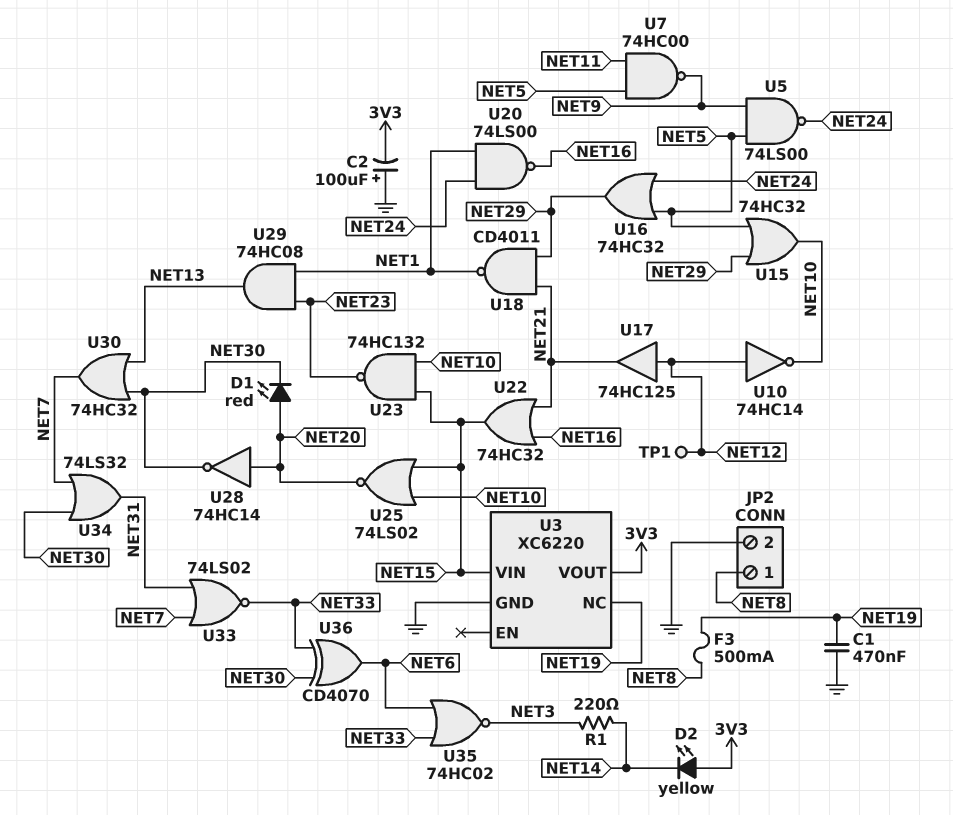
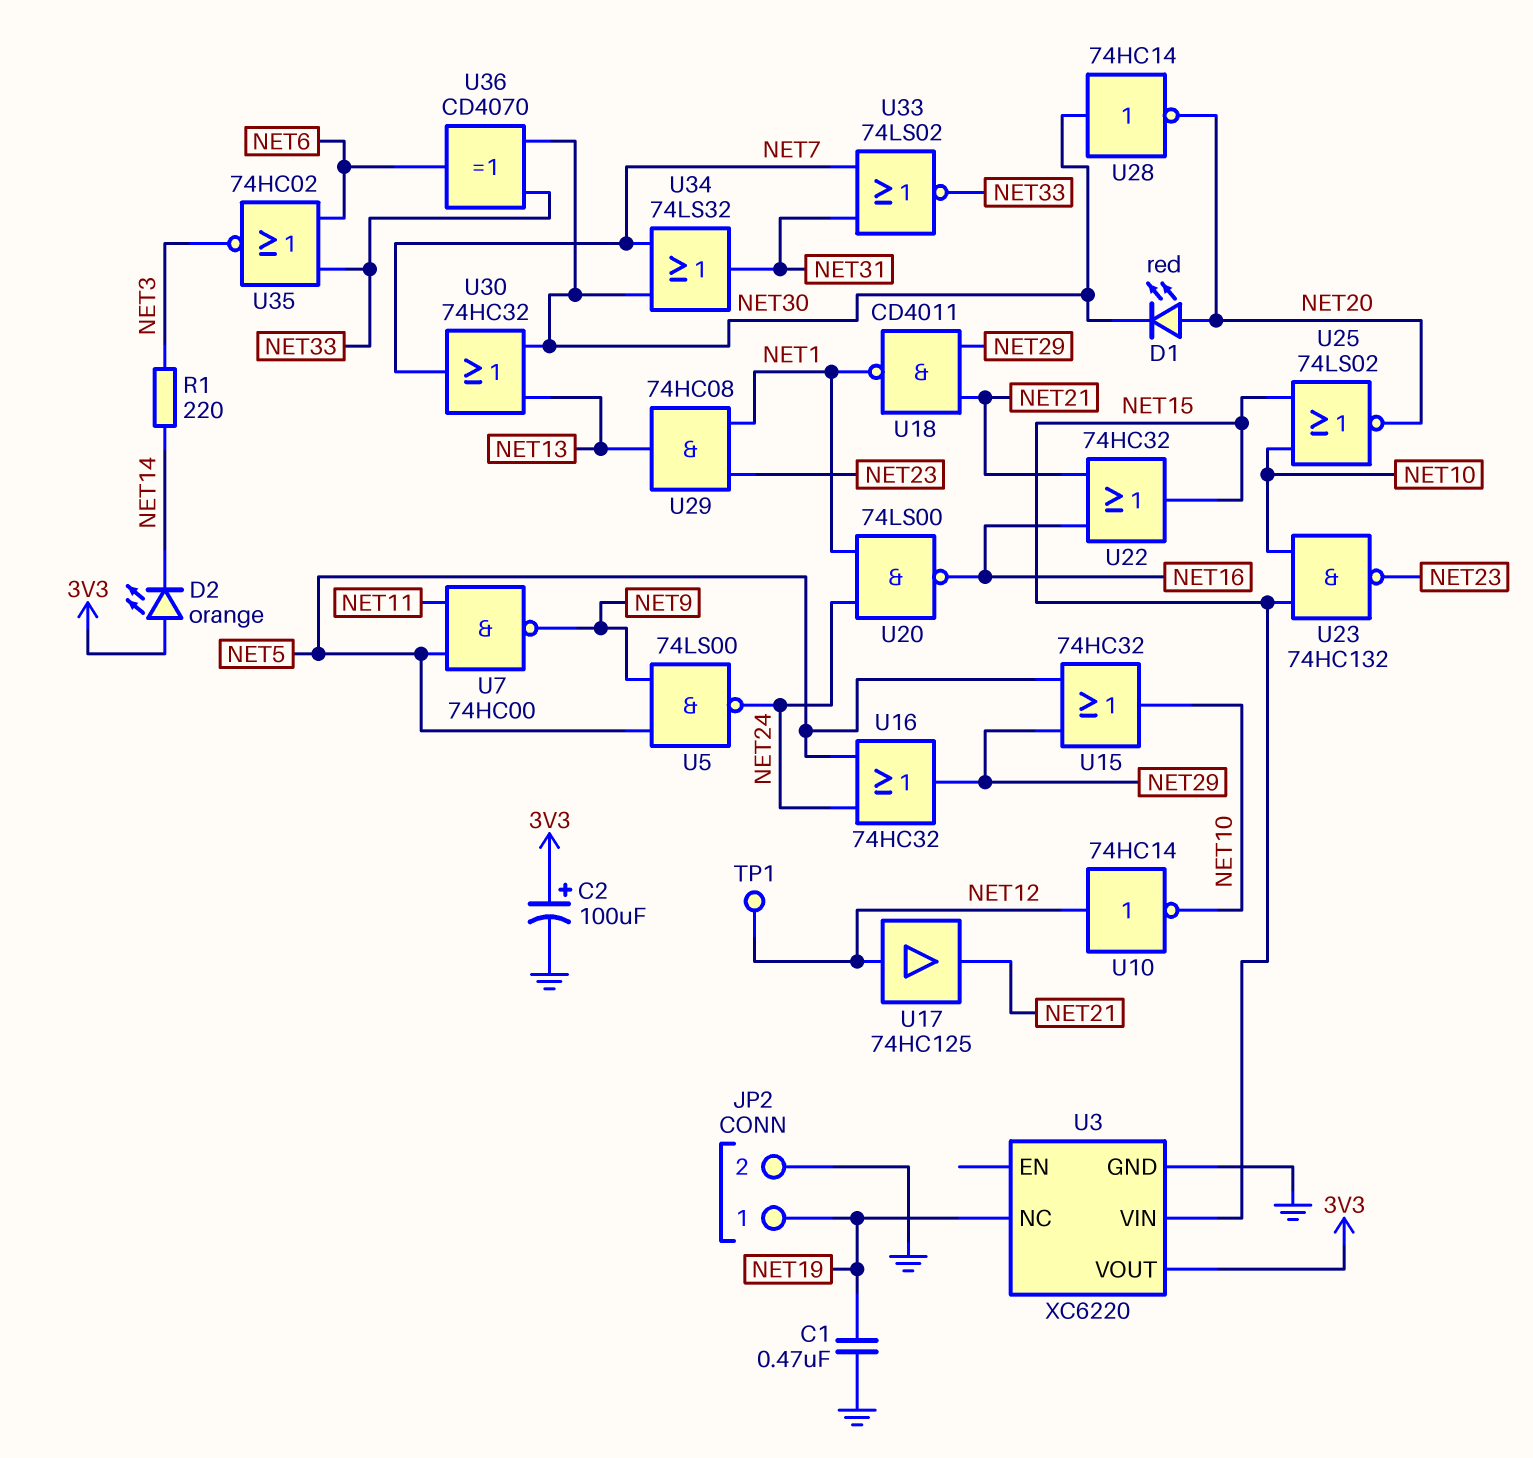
C2: 100uF (plus GND, minus 3V3) -> 100uF (plus 3V3, minus GND)
D2: LED yellow (A 3V3, K NET14) -> LED orange (A 3V3, K NET14)
F3: 500mA (NET8, NET19) -> none
JP2 pin 1: NET8 -> NET19
U28: NOT 74HC14 (in NET20, out NET30) -> NOT 74HC14 (in NET30, out NET20)

